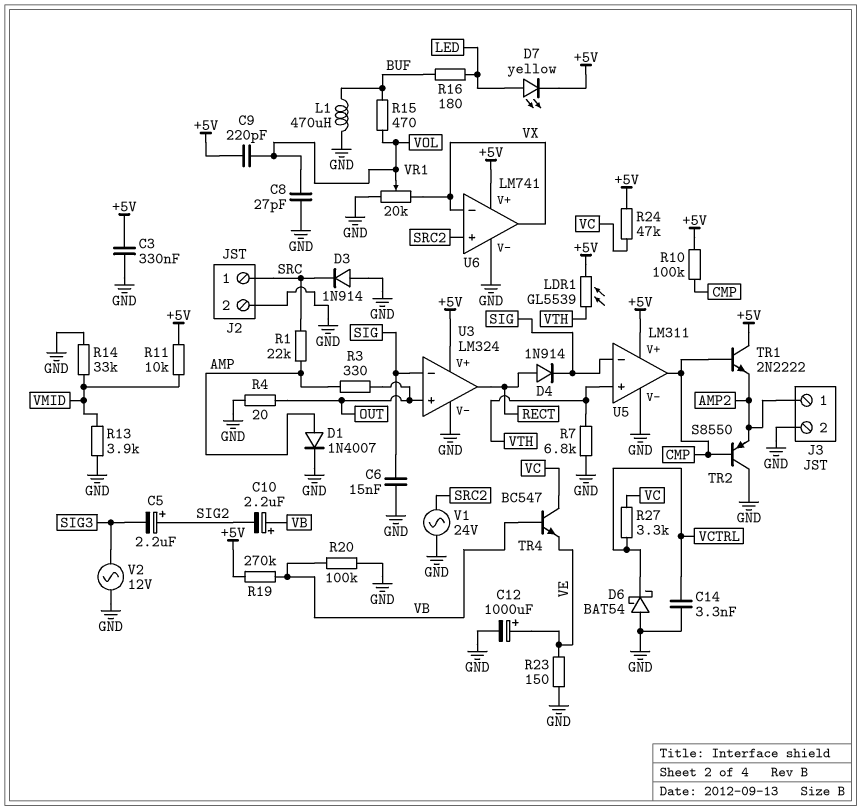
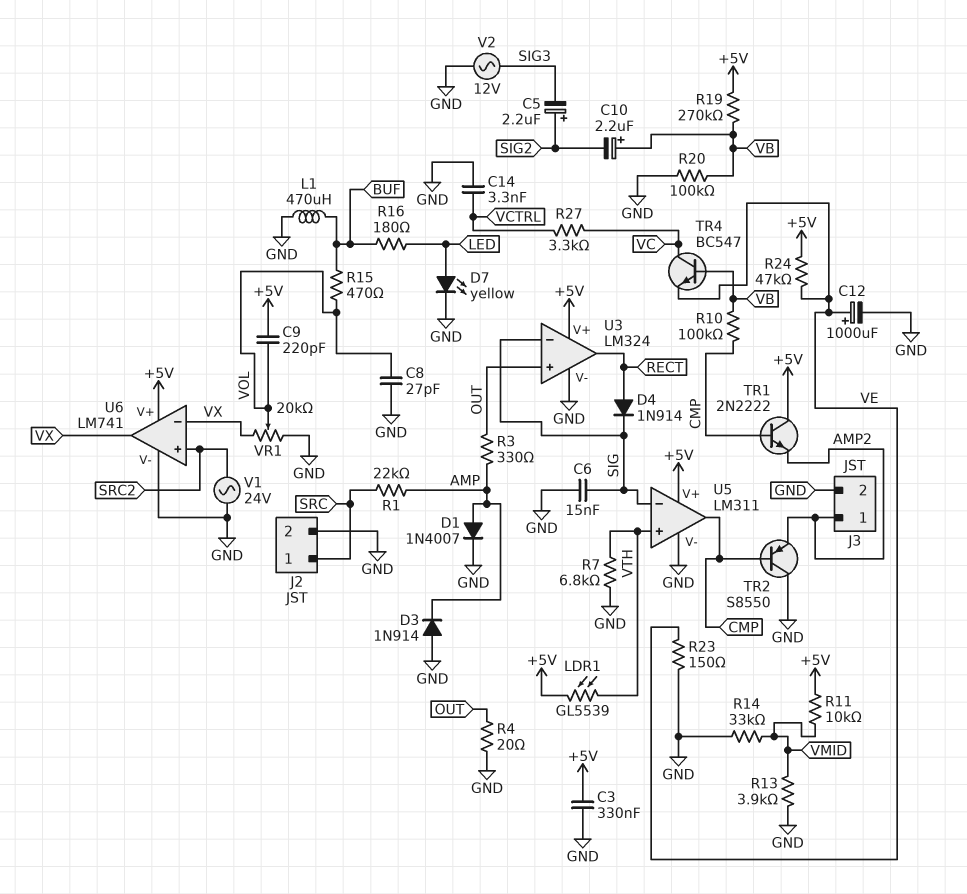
D3: diode 1N914 (A GND, K SRC) -> diode 1N914 (A GND, K AMP)
D6: schottky BAT54 (A GND, K VCTRL) -> none
D7: LED yellow (A LED, K +5V) -> LED yellow (A LED, K GND)
R10: 100k (+5V, CMP) -> 100k (CMP, VB)
R24: 47k (+5V, VC) -> 47k (+5V, VE)

